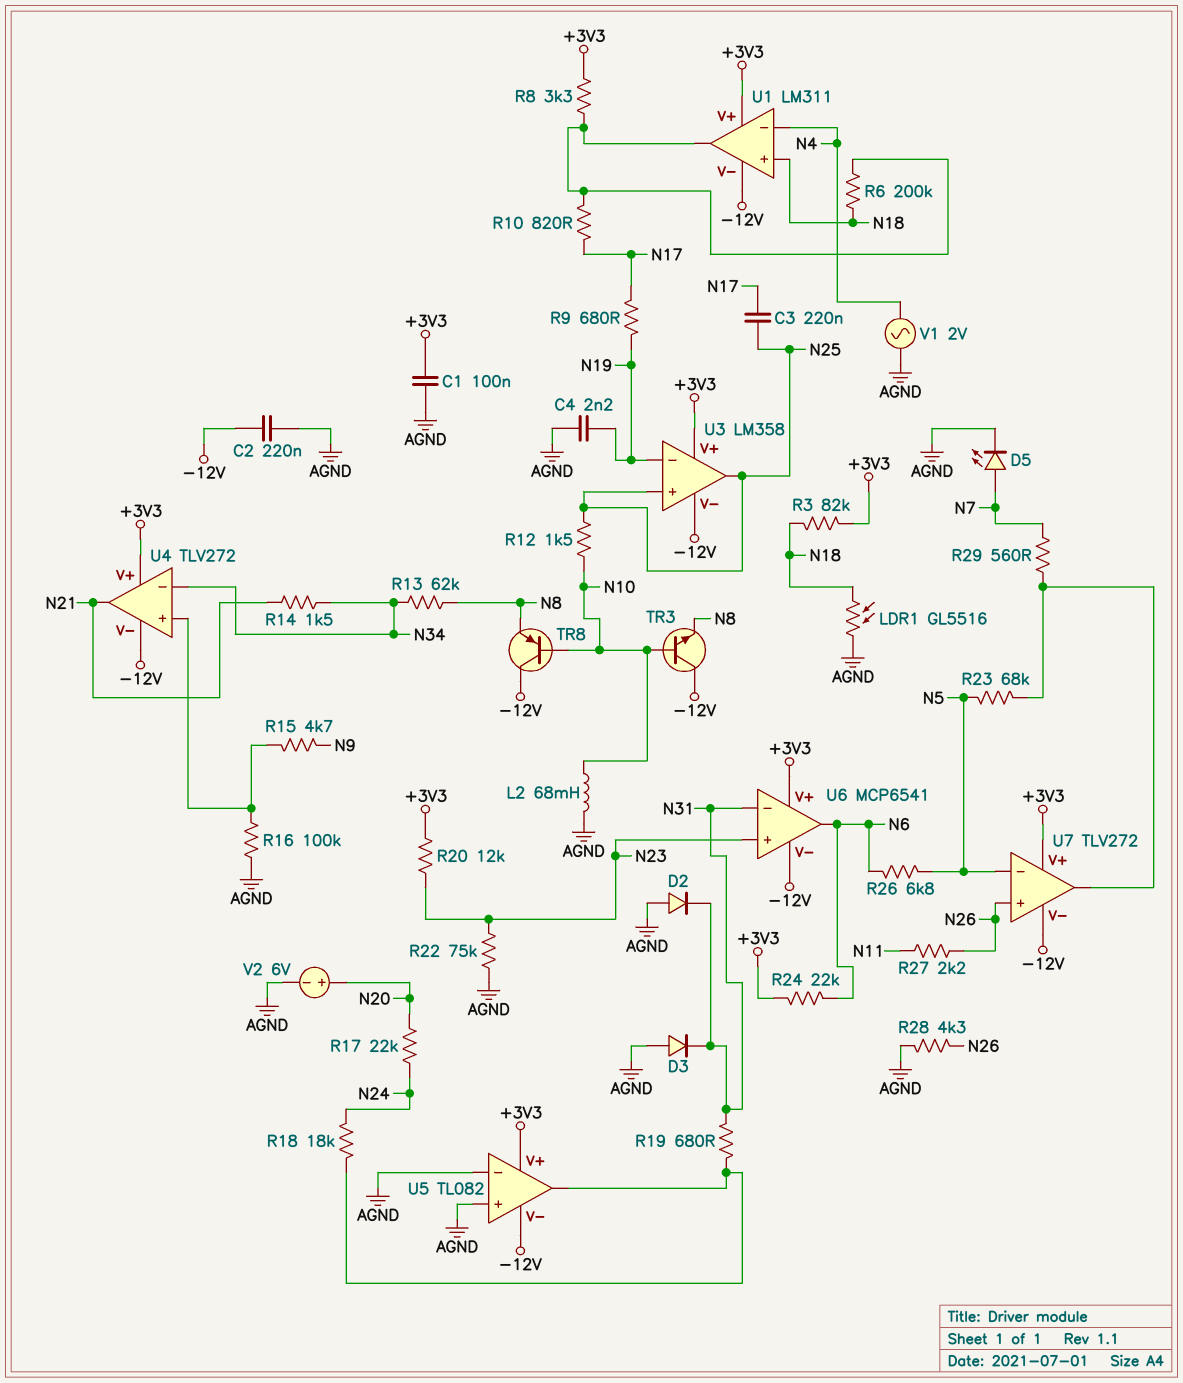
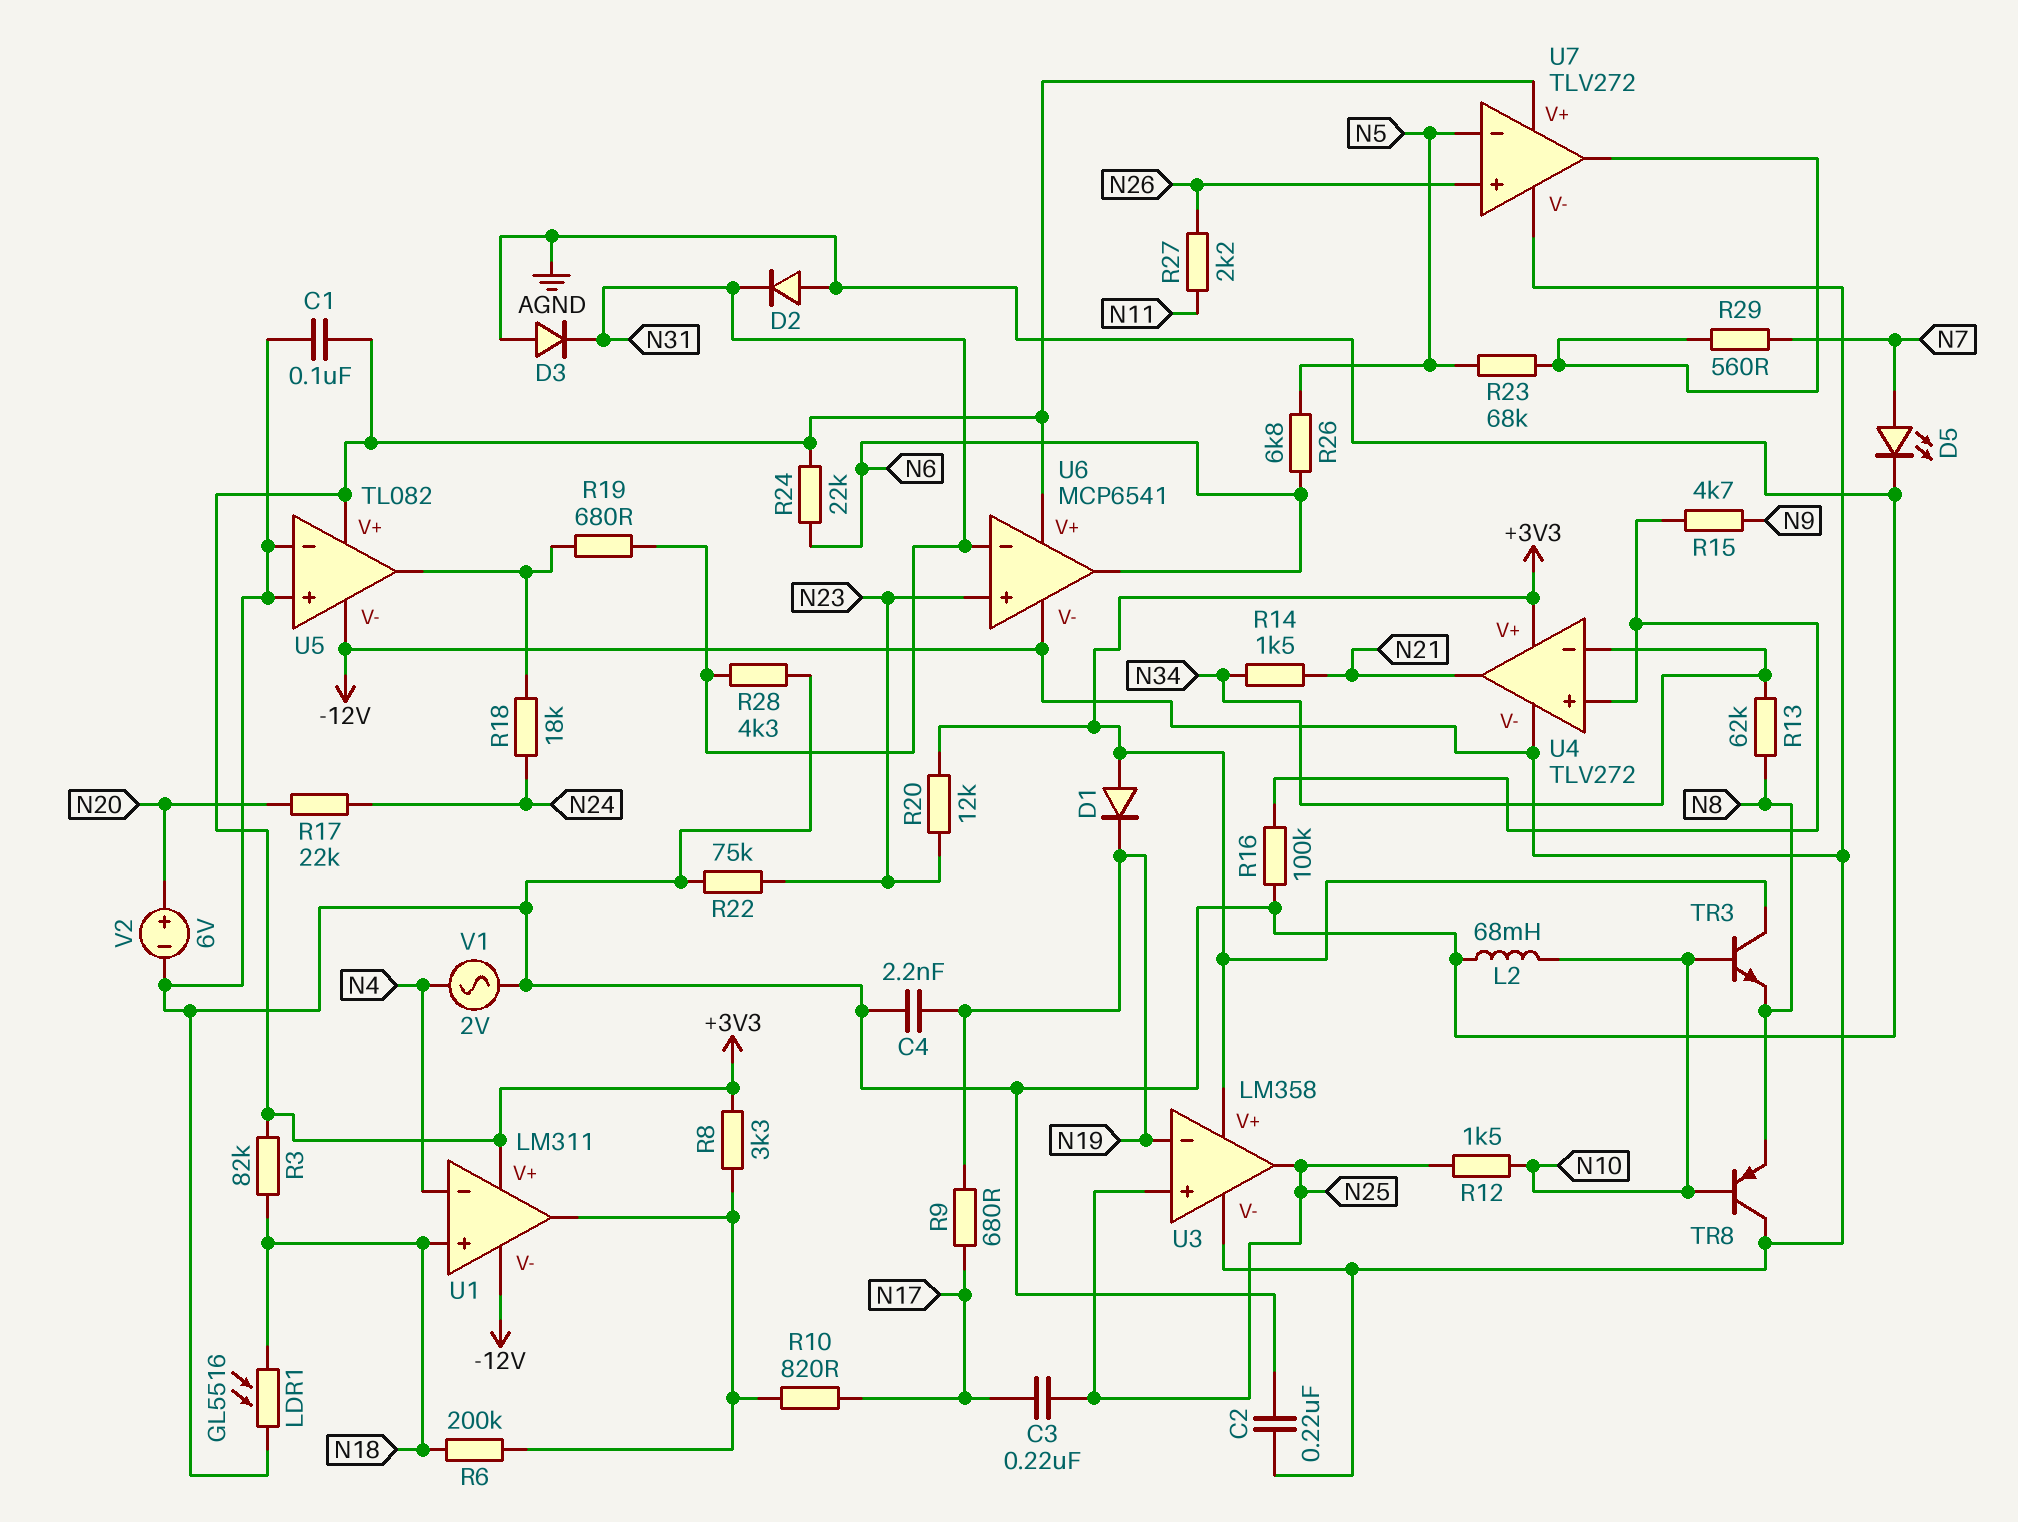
D1: none -> diode (A +3V3, K N19)
R28: 4.3k (AGND, N26) -> 4.3k (AGND, N31)
TR3: NPN (B N10, C -12V, E N8) -> NPN (B N10, C +3V3, E N8)

